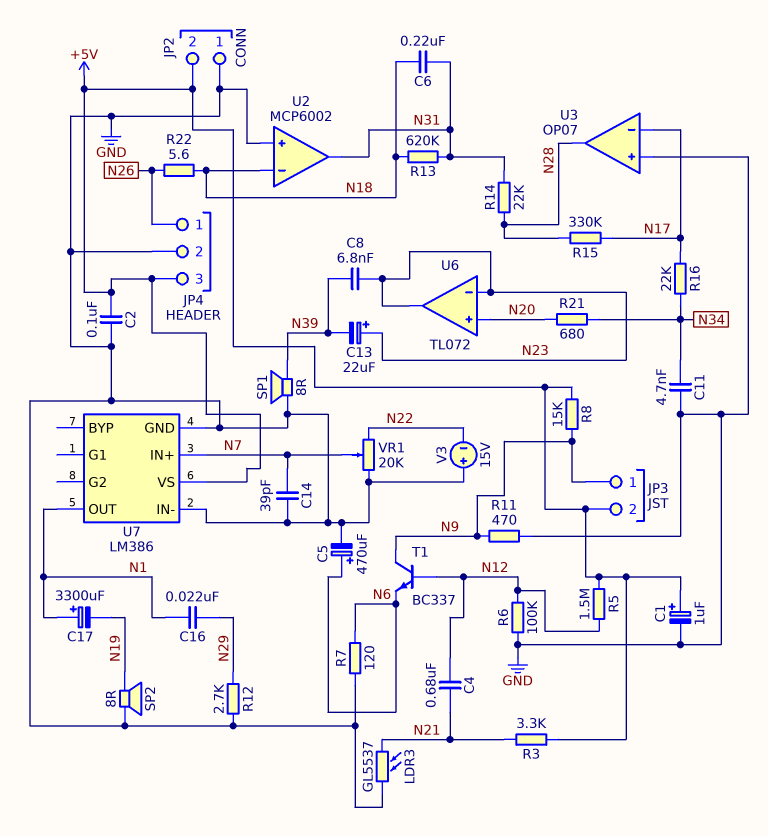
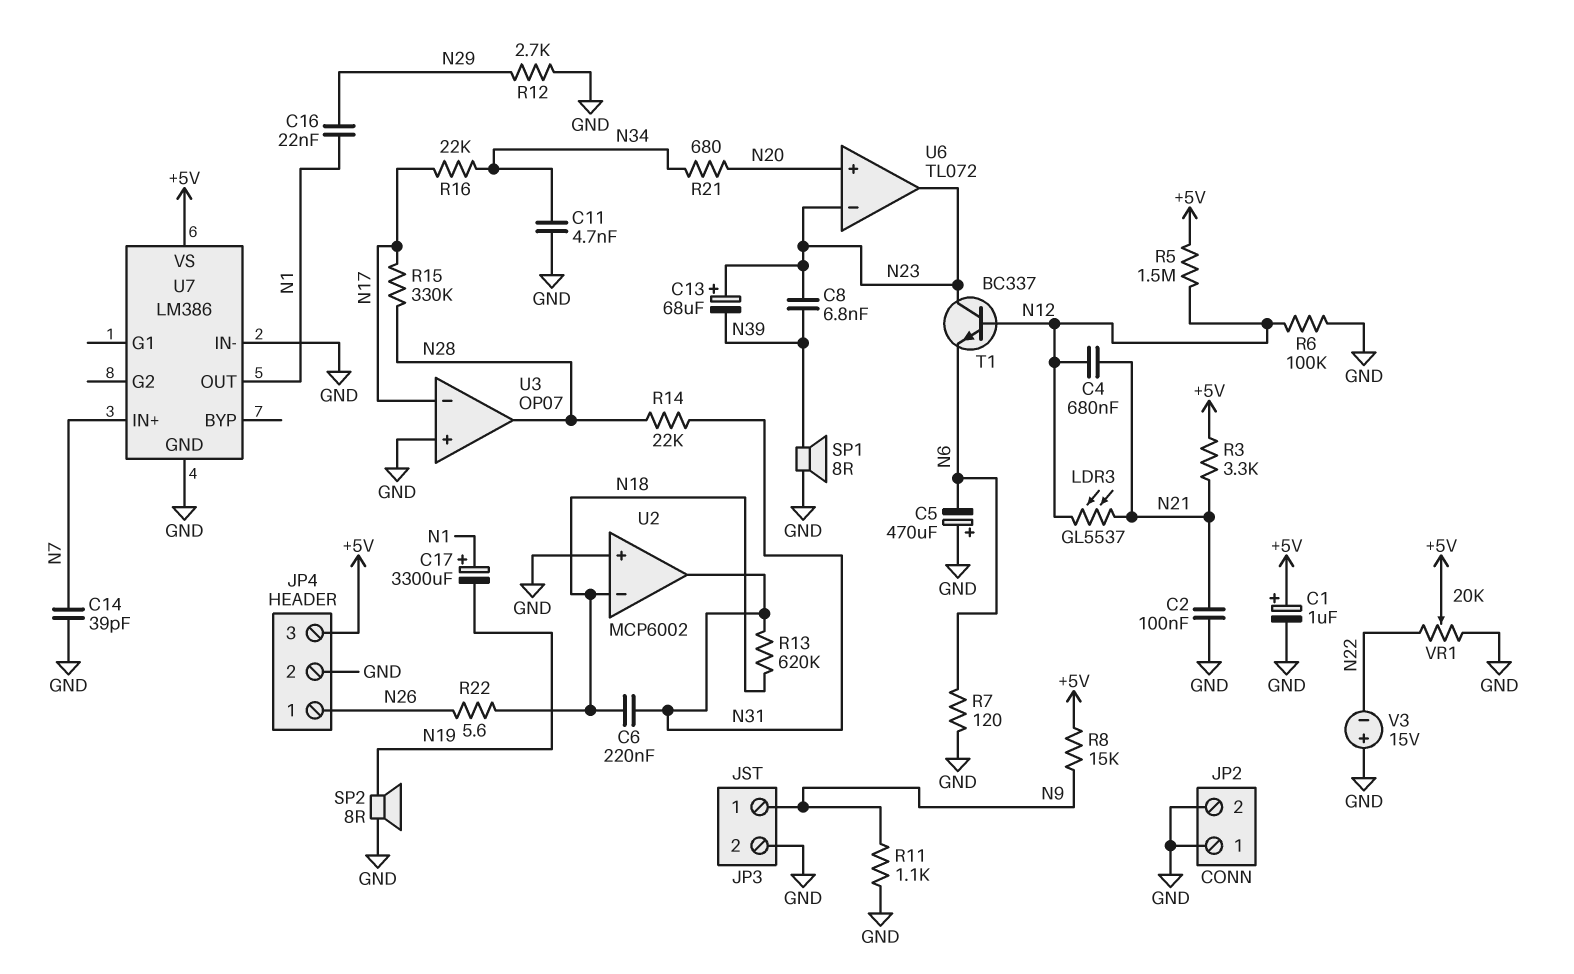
C2: 100nF (+5V, GND) -> 100nF (GND, N21)
C5: 470uF (plus N6, minus GND) -> 470uF (plus GND, minus N6)
C13: 22uF (plus N23, minus N39) -> 68uF (plus N23, minus N39)
JP2 pin 2: +5V -> GND
JP3 pin 2: +5V -> GND
LDR3: GL5537 (GND, N21) -> GL5537 (N12, N21)
R11: 470 (GND, N9) -> 1.1k (GND, N9)
T1: NPN BC337 (B N12, C N9, E N6) -> NPN BC337 (B N12, C N23, E N6)
VR1: 20k (GND, N22, wiper N7) -> 20k (GND, N22, wiper +5V)

